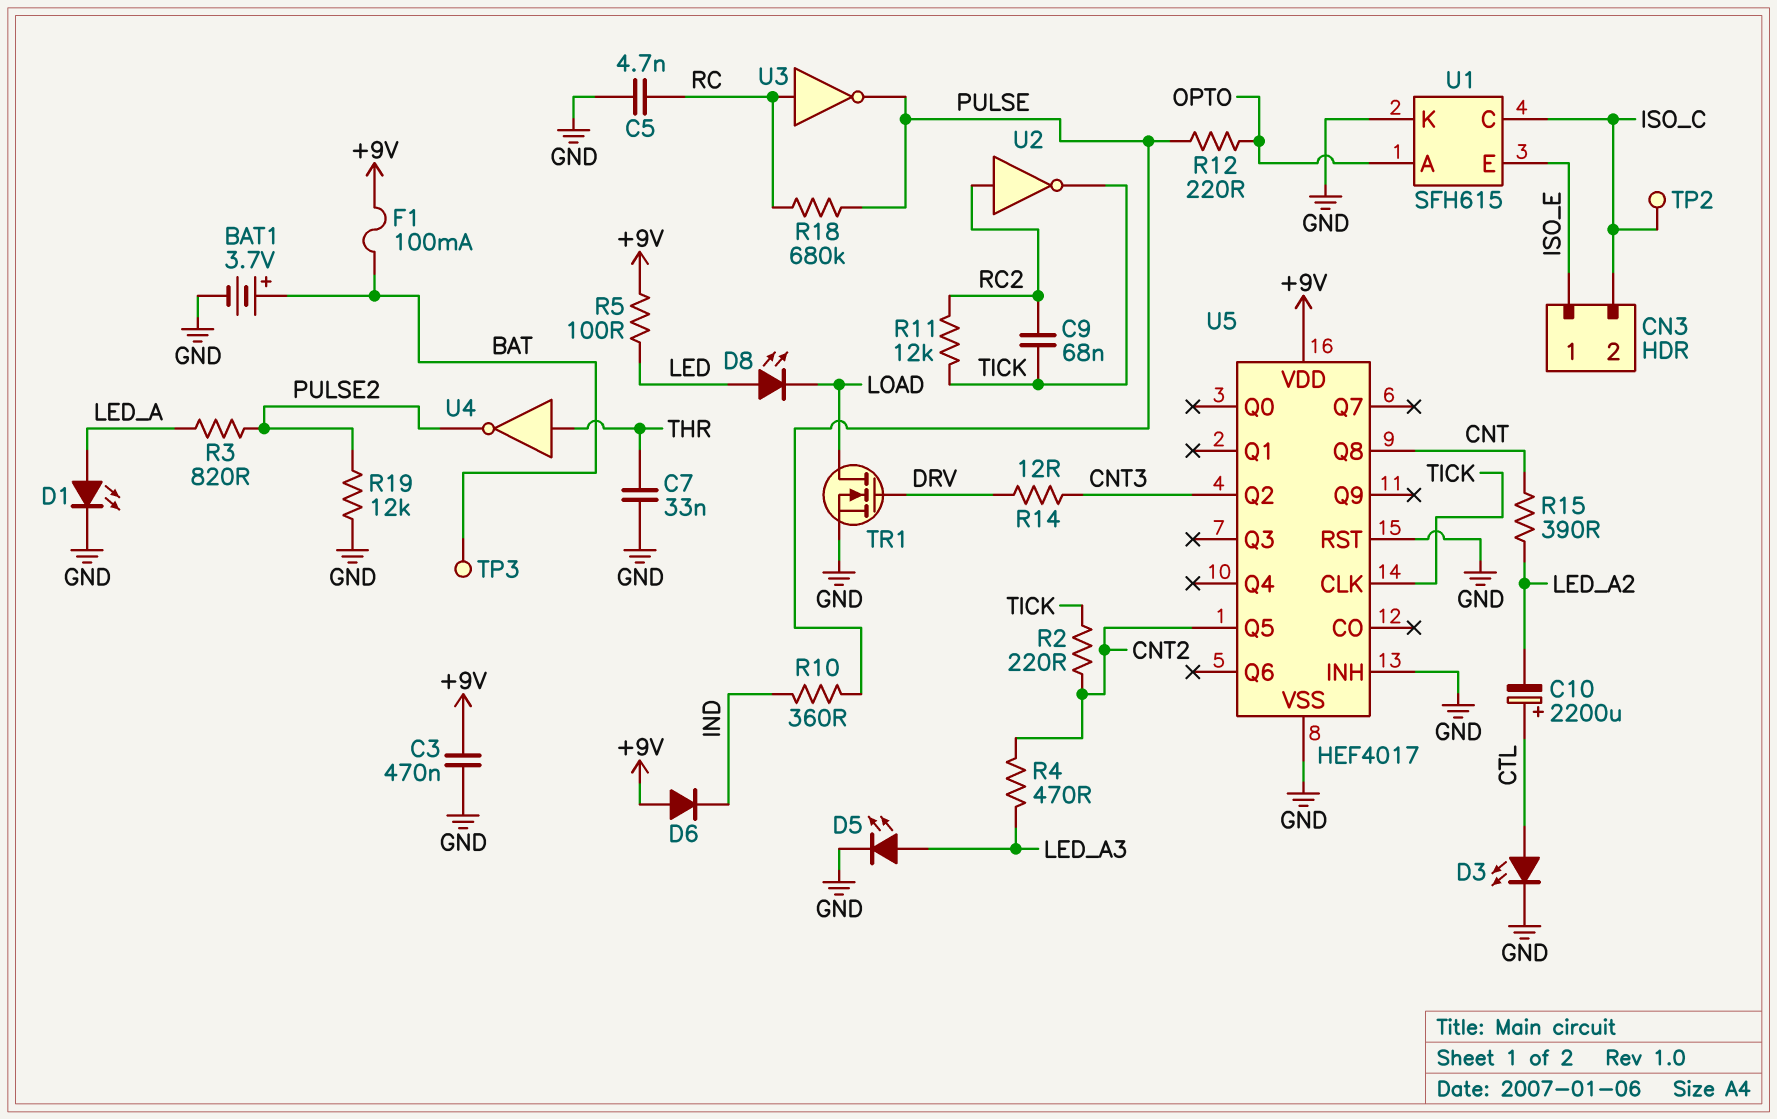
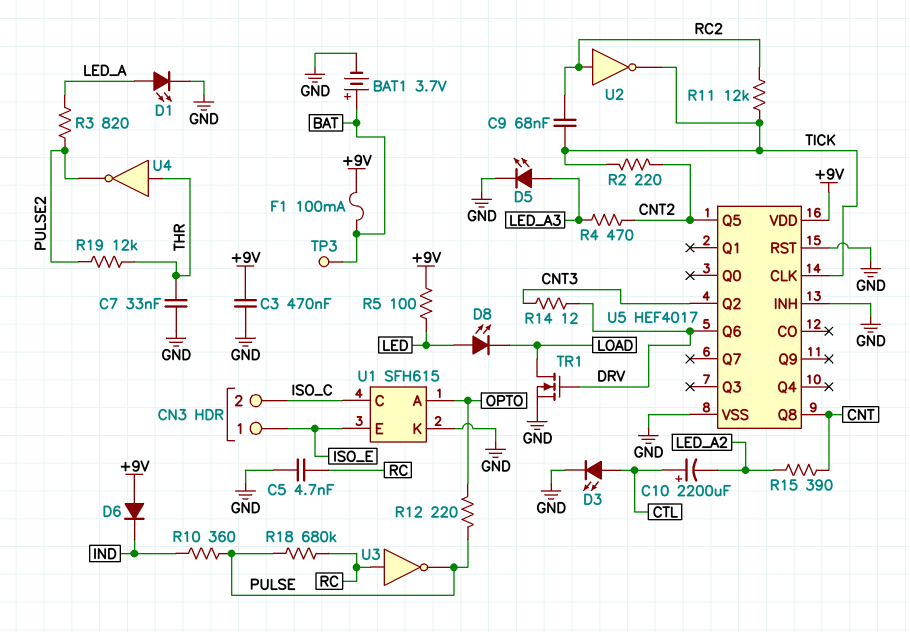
R19: 12k (GND, PULSE2) -> 12k (PULSE2, THR)
TP2: test point (ISO_C) -> none
U5 pin Q6: none -> DRV

